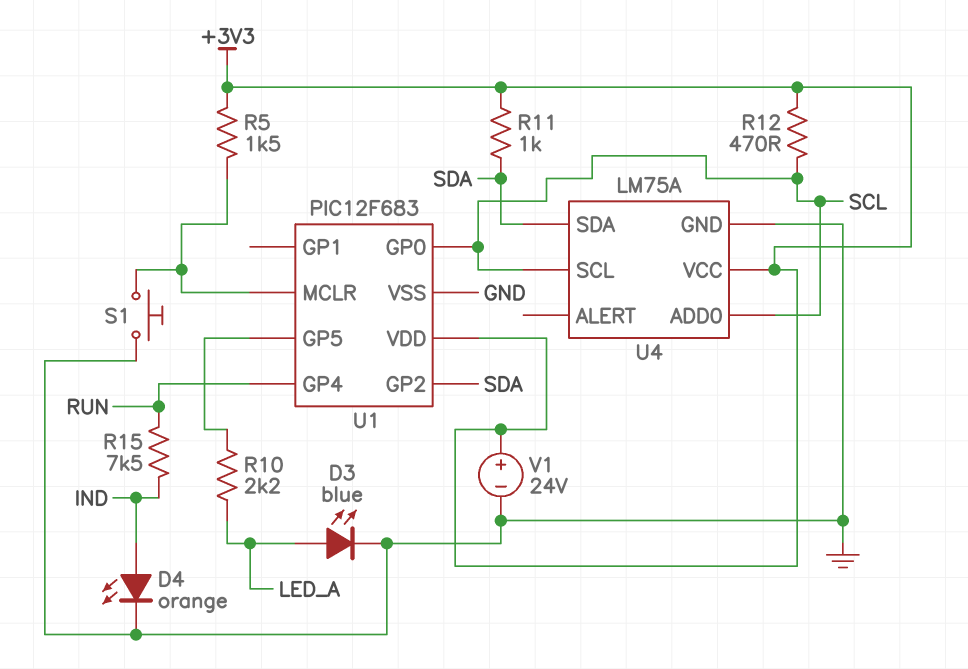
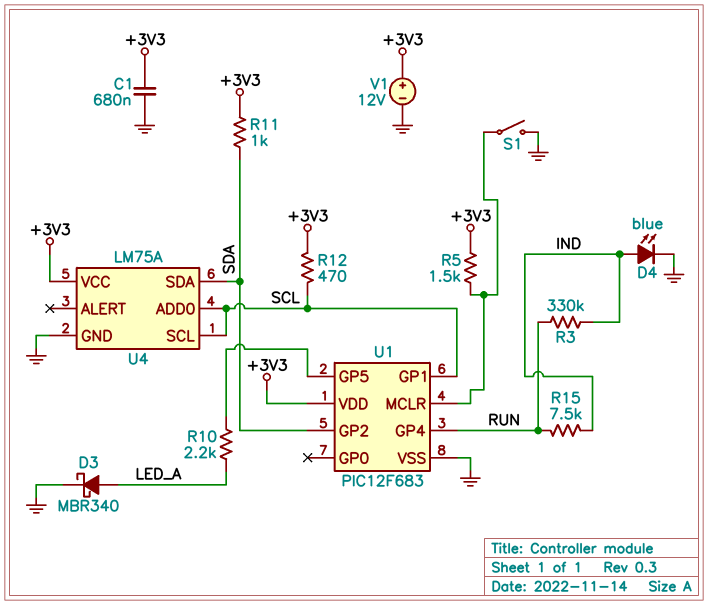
C1: none -> 680nF (+3V3, GND)
D3: LED blue (A LED_A, K GND) -> schottky MBR340 (A LED_A, K GND)
D4: LED orange (A IND, K GND) -> LED blue (A IND, K GND)
R3: none -> 330k (IND, RUN)
S1: button (GND, U1/MCLR) -> switch (GND, U1/MCLR)
U1 pin GP0: SCL -> none
U1 pin GP1: none -> SCL
V1: 24V (plus +3V3, minus GND) -> 12V (plus +3V3, minus GND)

